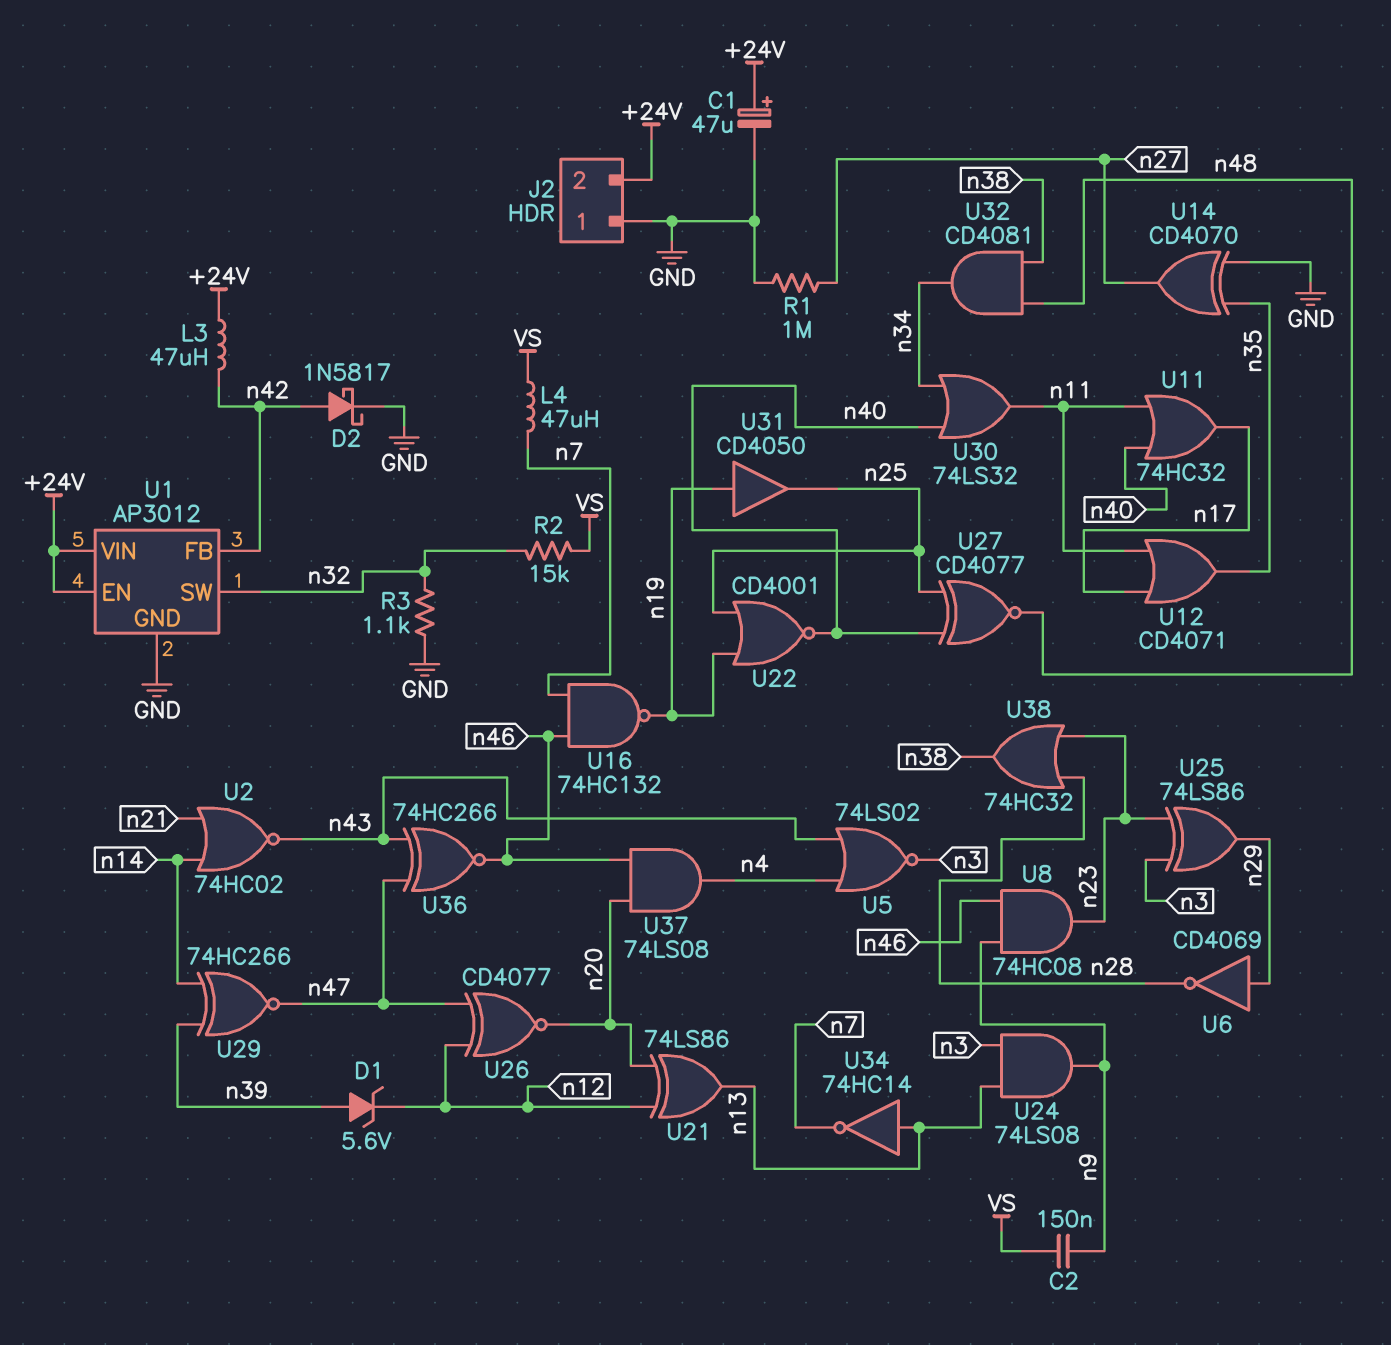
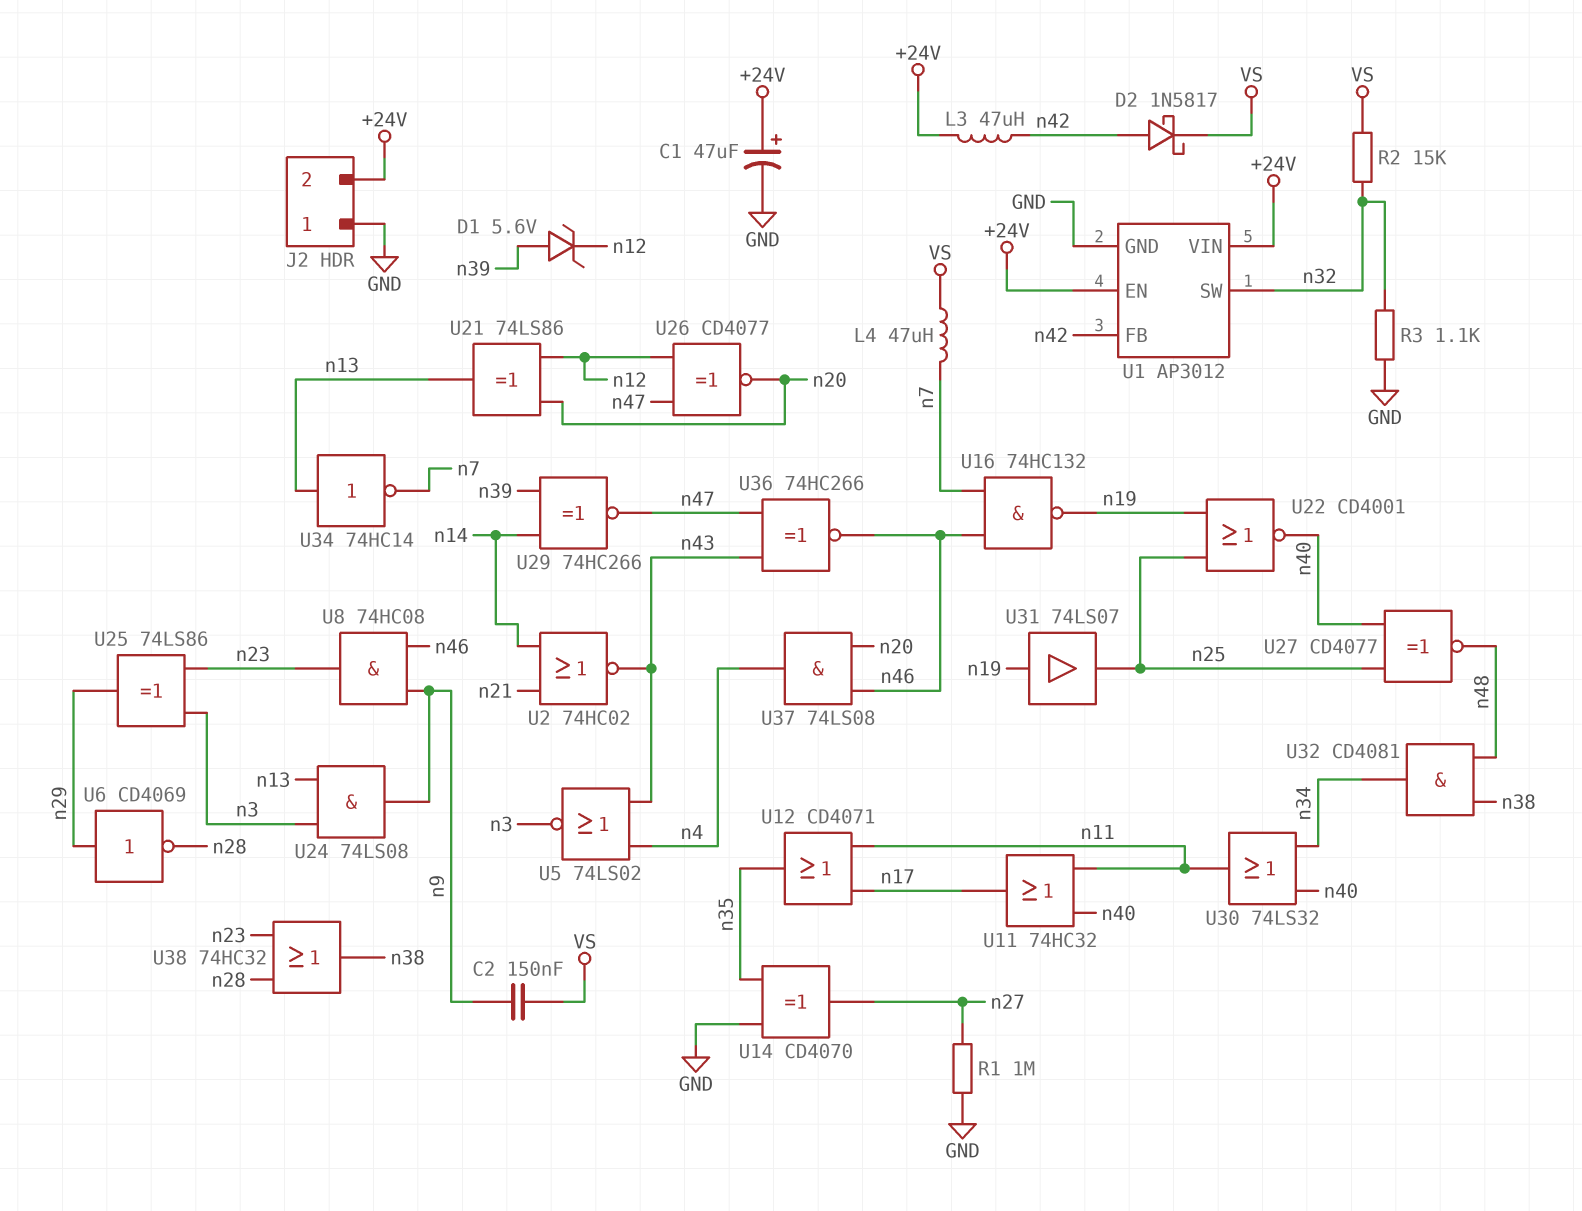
D2: schottky 1N5817 (A n42, K GND) -> schottky 1N5817 (A n42, K VS)
U31: buffer CD4050 (in n19, out n25) -> buffer 74LS07 (in n19, out n25)

